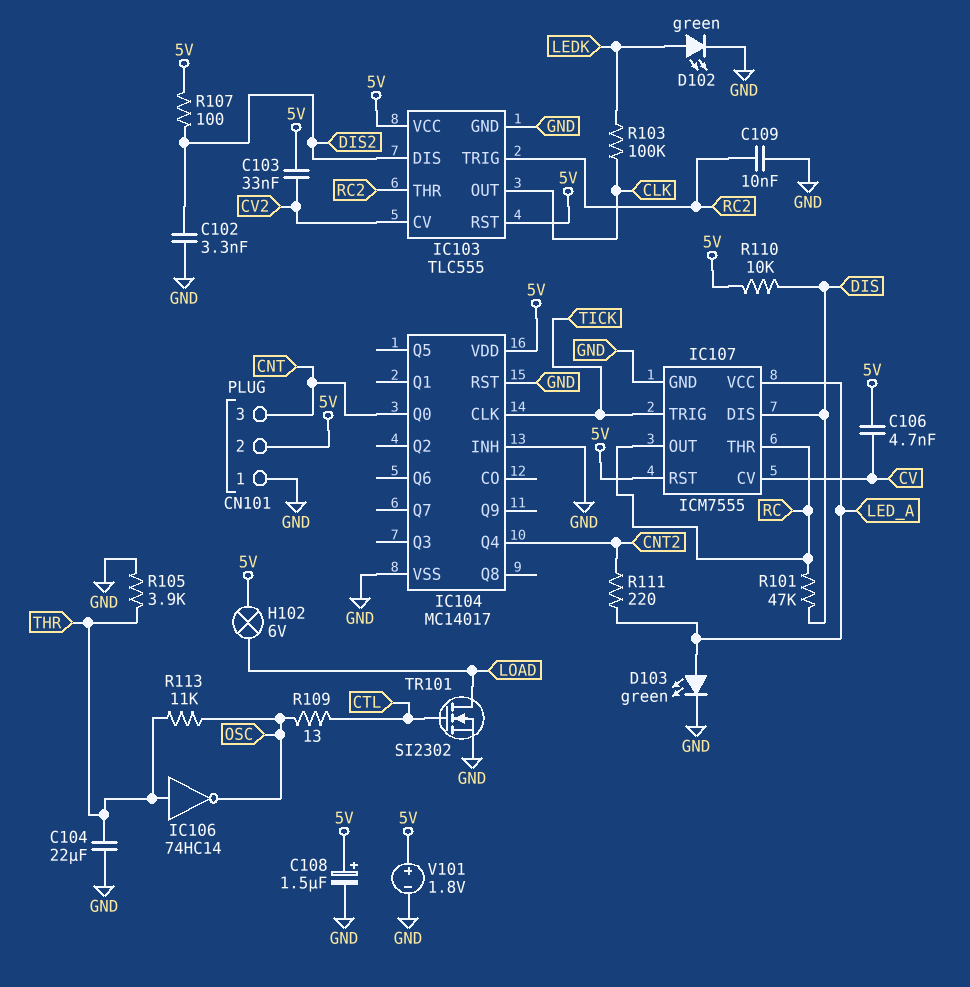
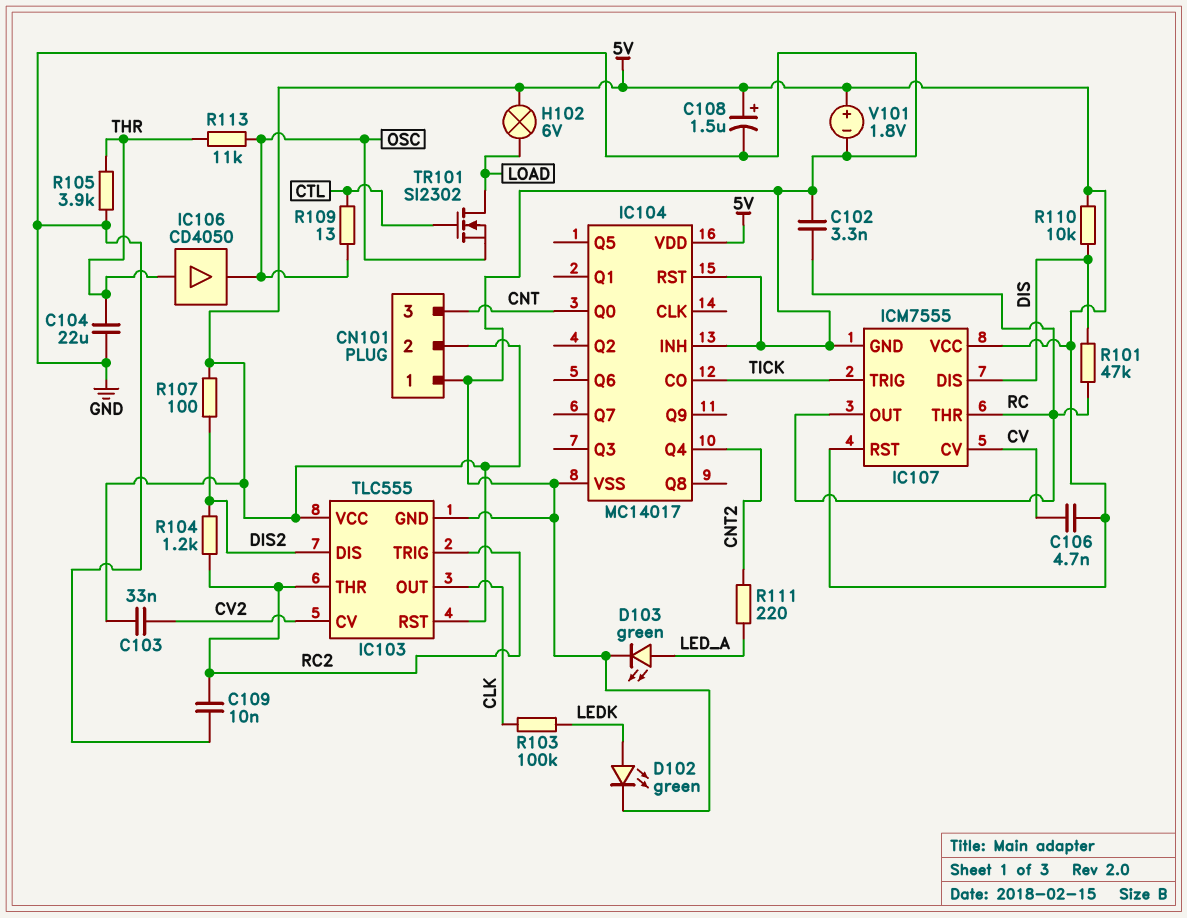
C102: 3.3nF (DIS2, GND) -> 3.3nF (GND, RC)
IC104 pin CLK: TICK -> none
IC104 pin CO: none -> TICK
IC106: NOT 74HC14 (in THR, out OSC) -> buffer CD4050 (in THR, out OSC)
IC107 pin VCC: LED_A -> 5V
R104: none -> 1.2k (DIS2, RC2)
TR101: NMOS SI2302 (G CTL, D LOAD, S GND) -> NMOS SI2302 (G CTL, D LOAD, S OSC)

